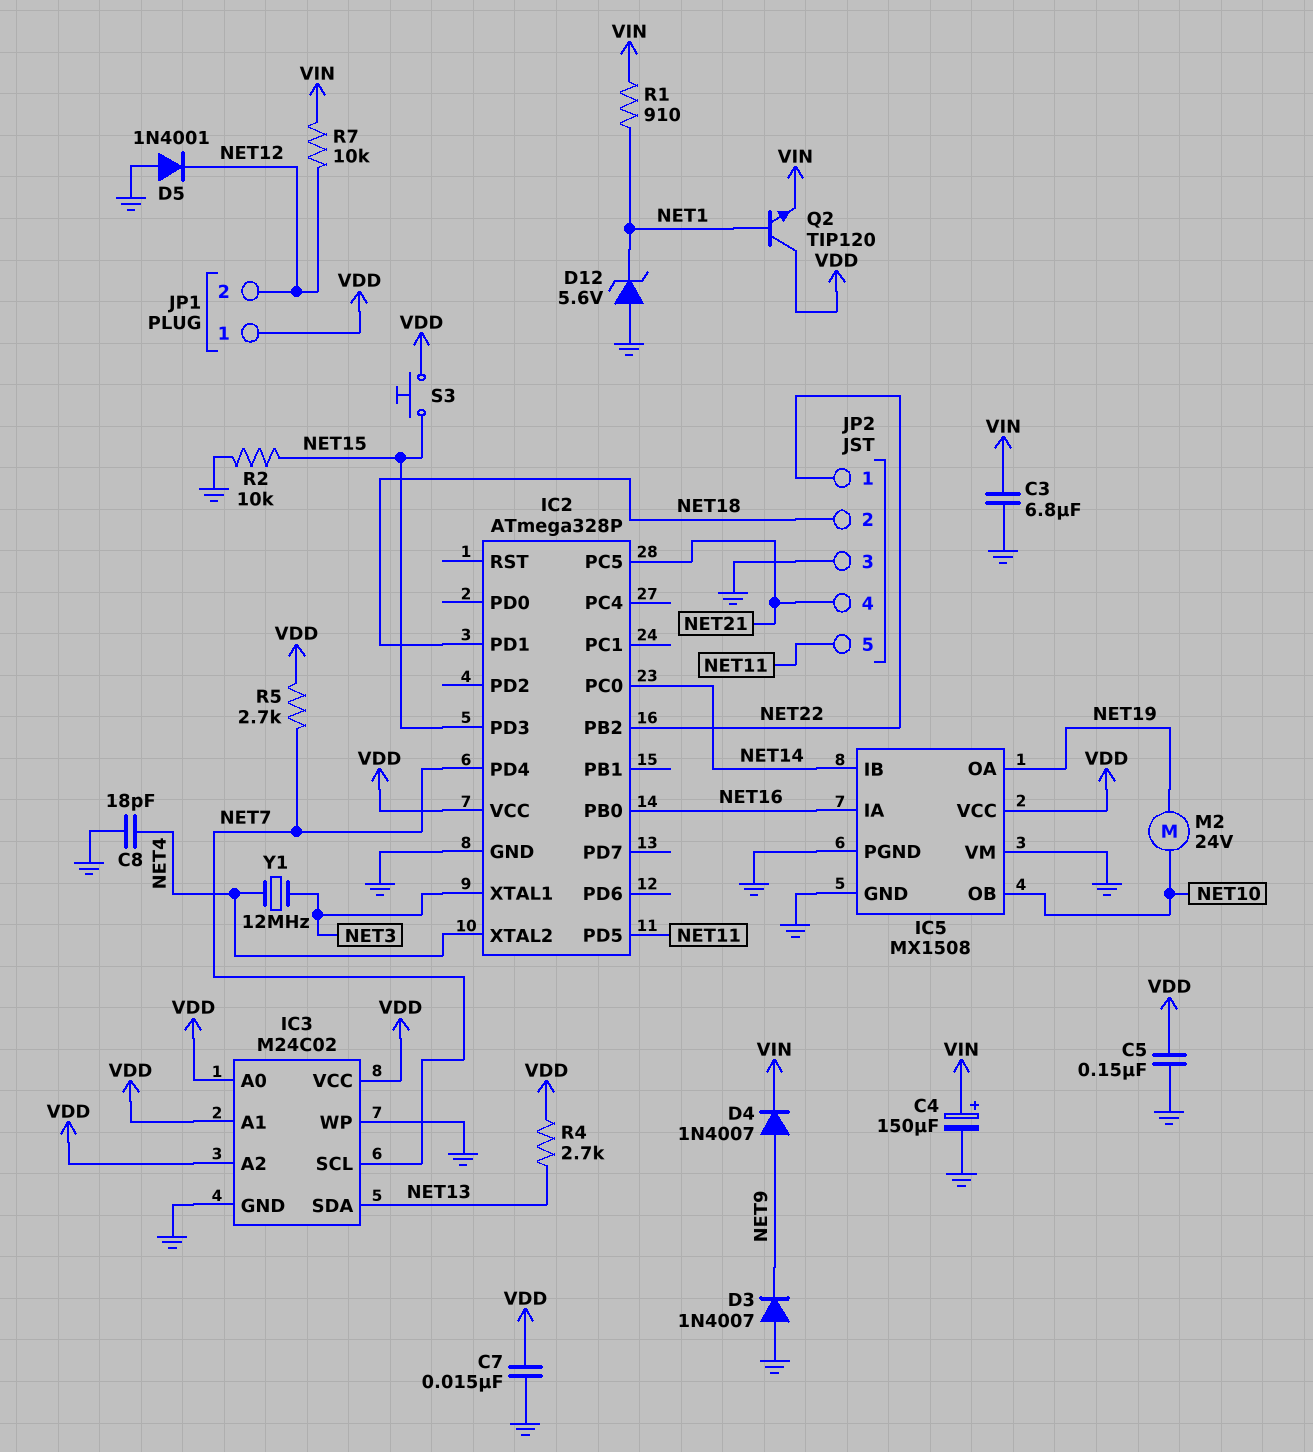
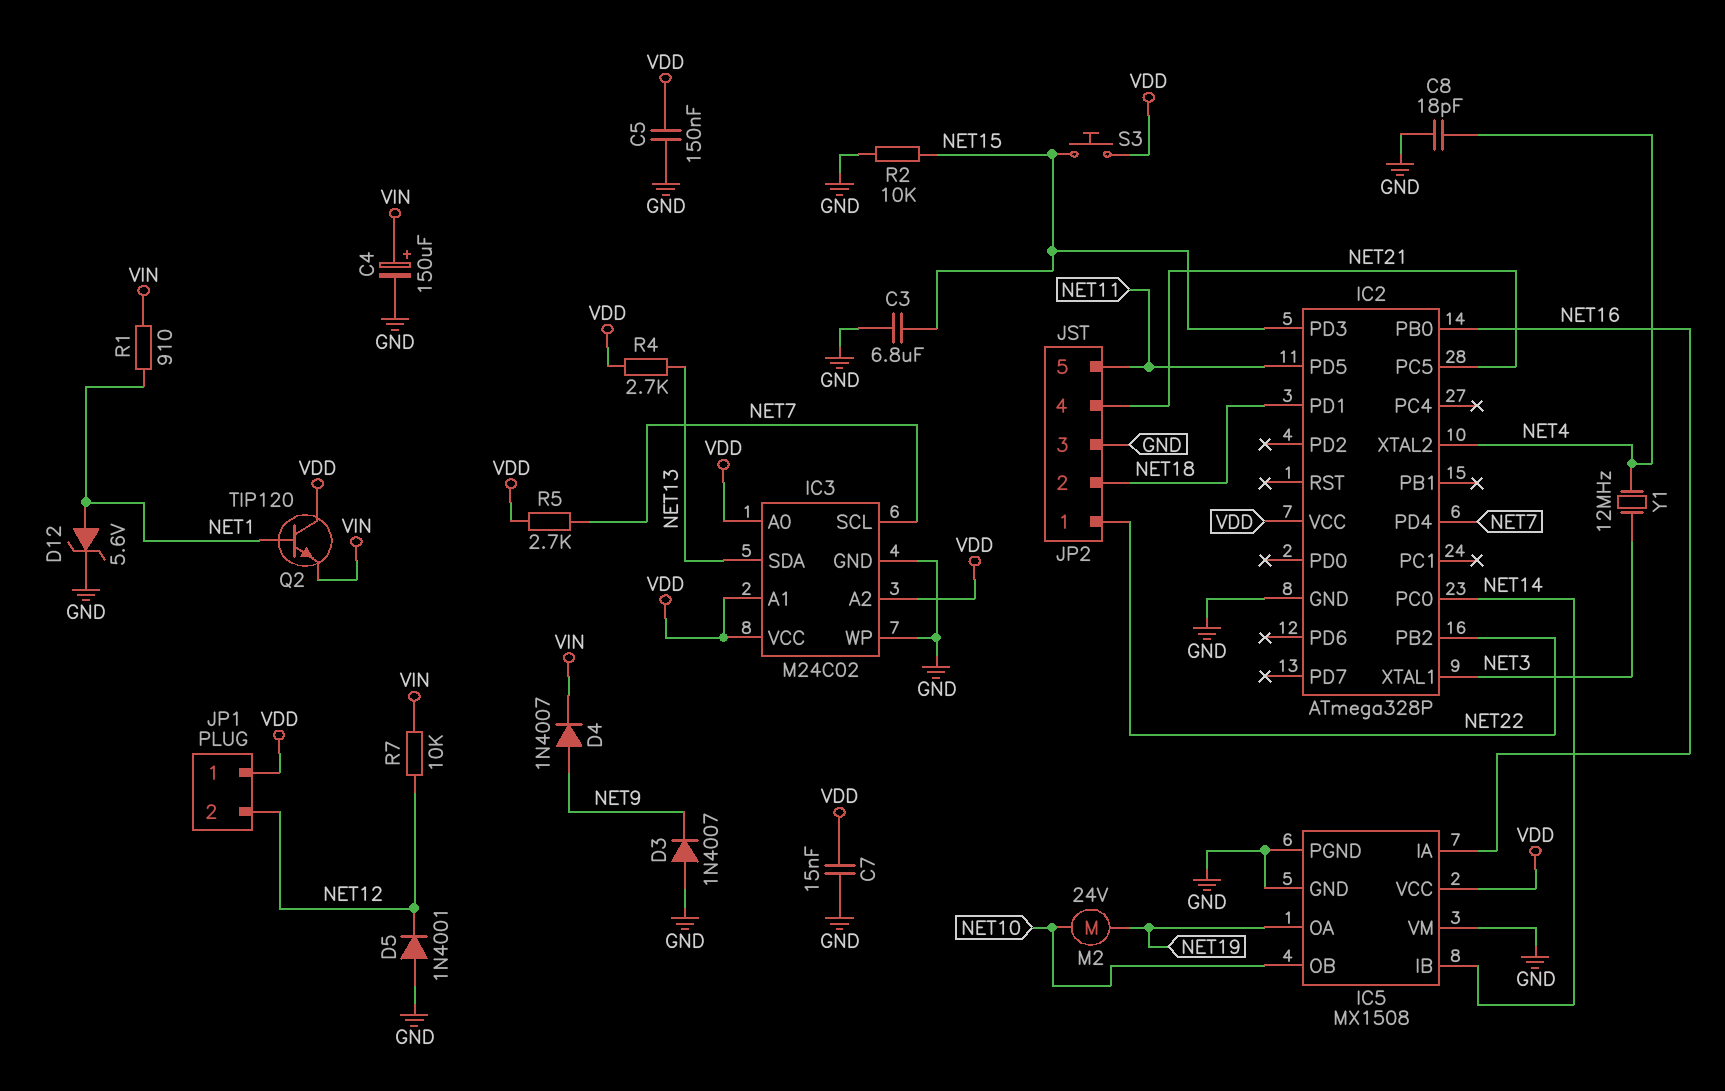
C3: 6.8uF (GND, VIN) -> 6.8uF (GND, NET15)
D12: zener 5.6V (A GND, K NET1) -> zener 5.6V (A NET1, K GND)

